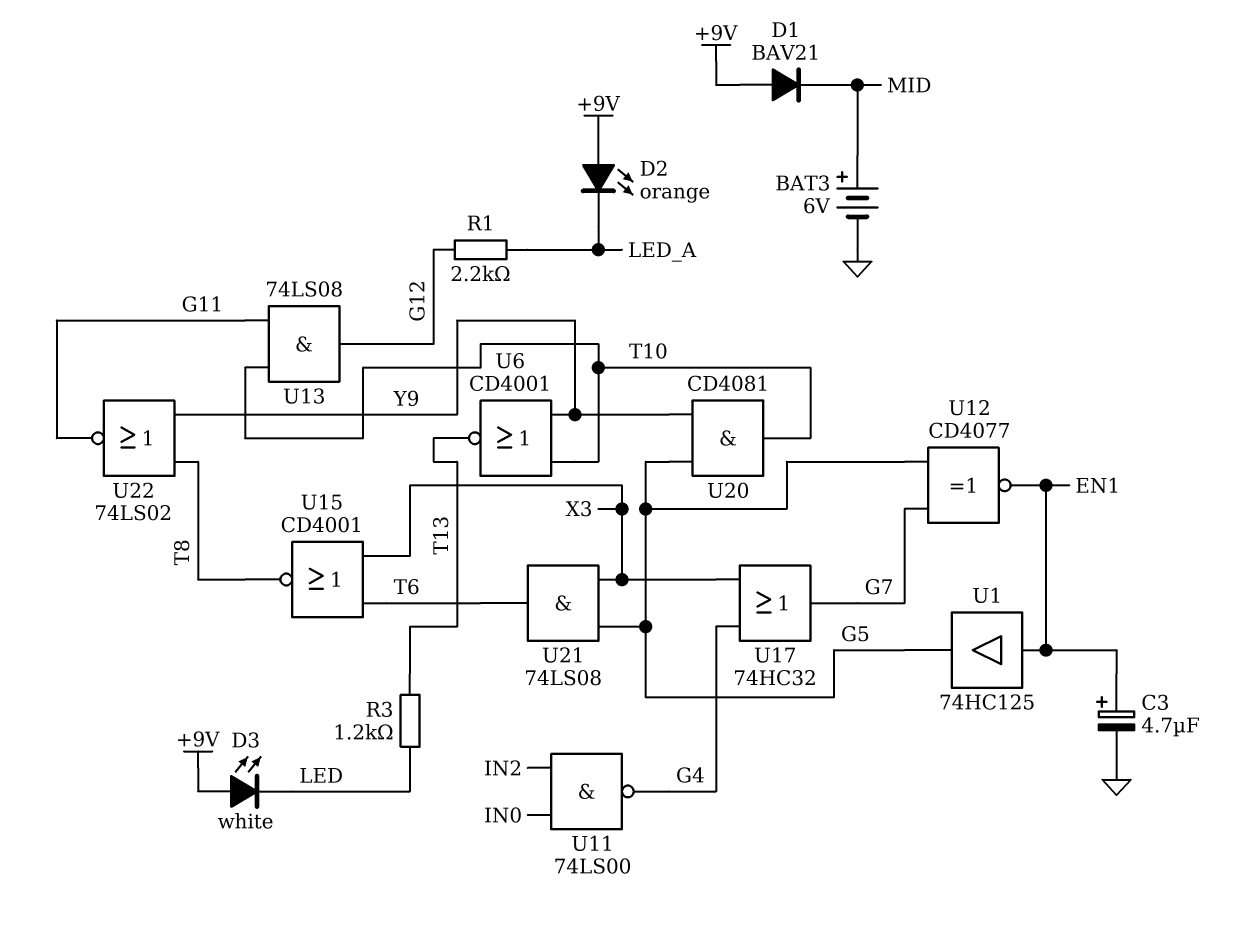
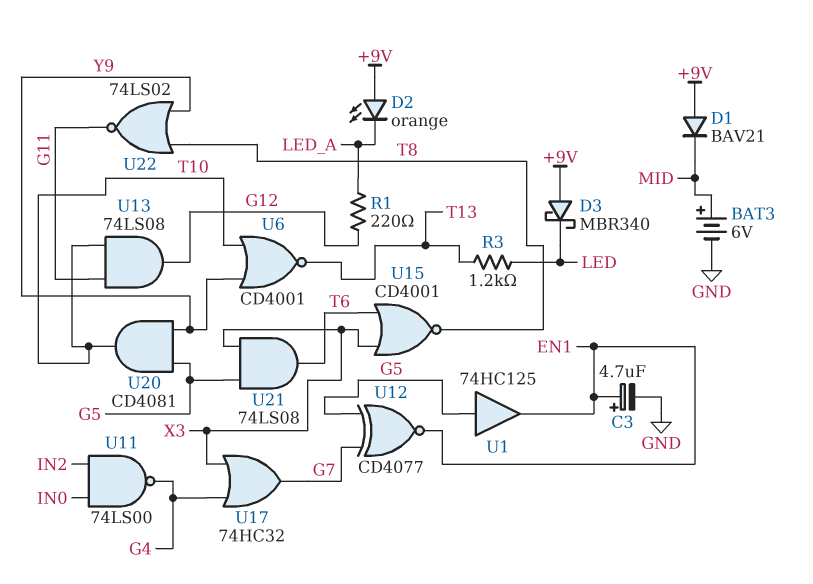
D3: LED white (A +9V, K LED) -> schottky MBR340 (A +9V, K LED)
R1: 2.2k (G12, LED_A) -> 220 (G12, LED_A)
U1: buffer 74HC125 (in EN1, out G5) -> buffer 74HC125 (in G5, out EN1)

